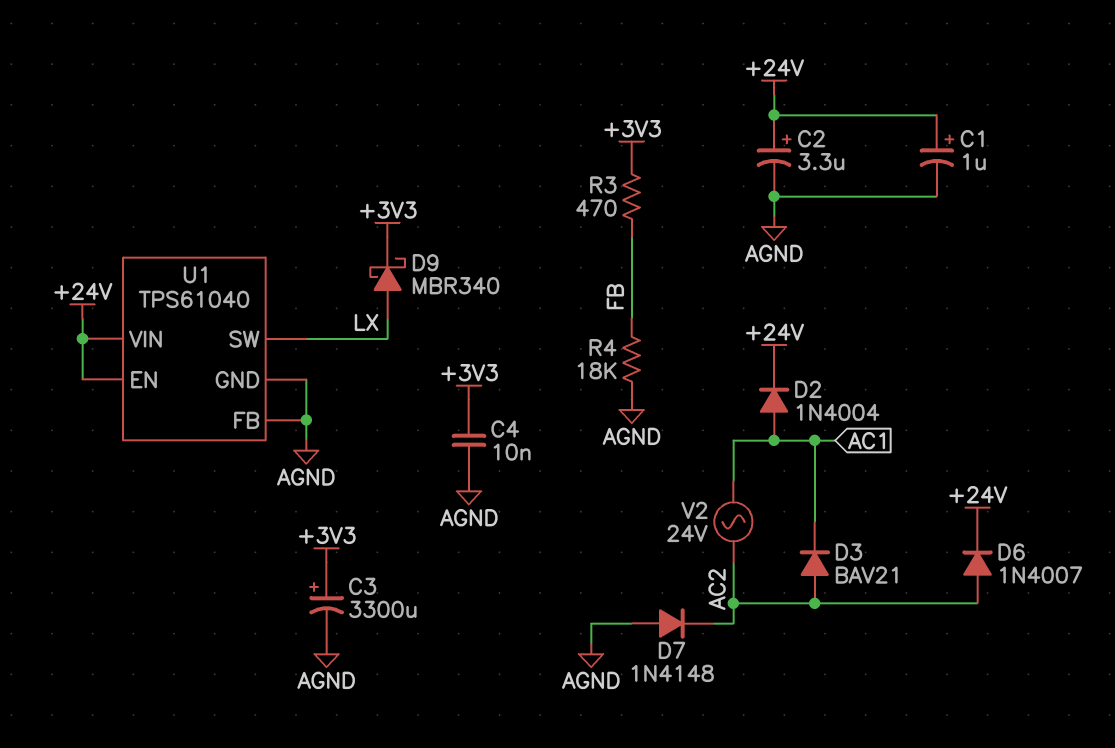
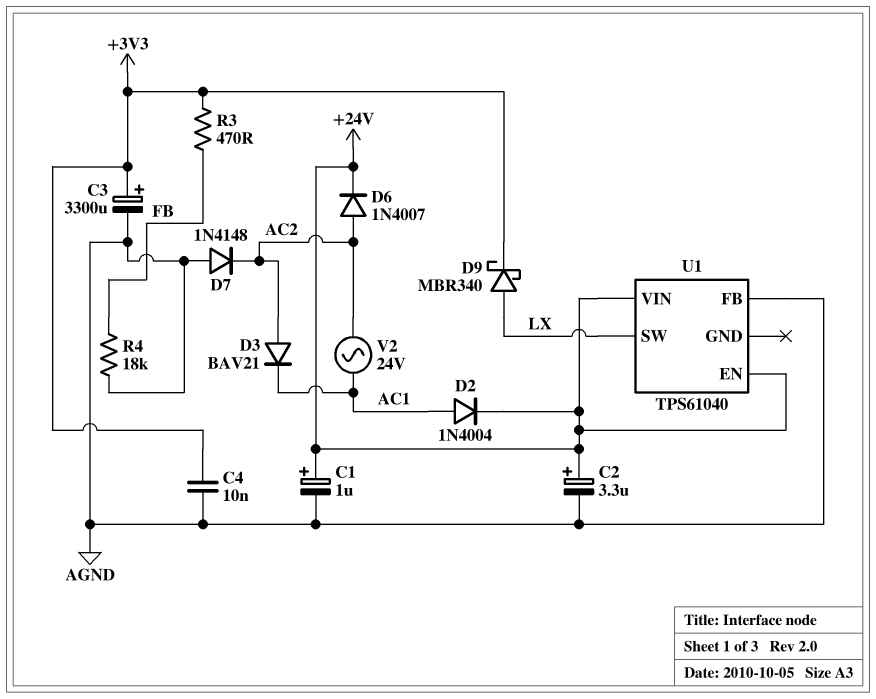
U1 pin GND: AGND -> none

